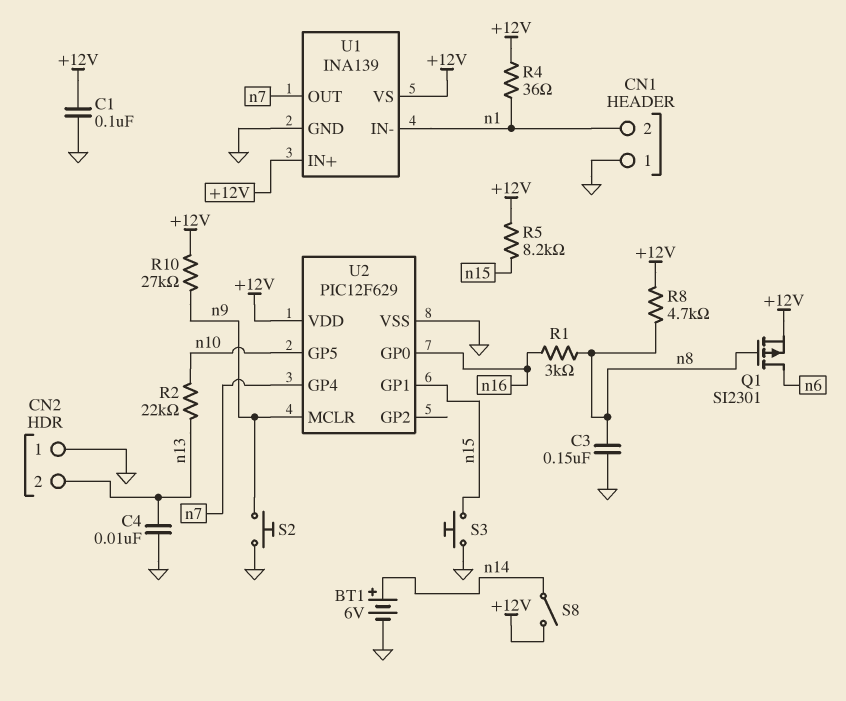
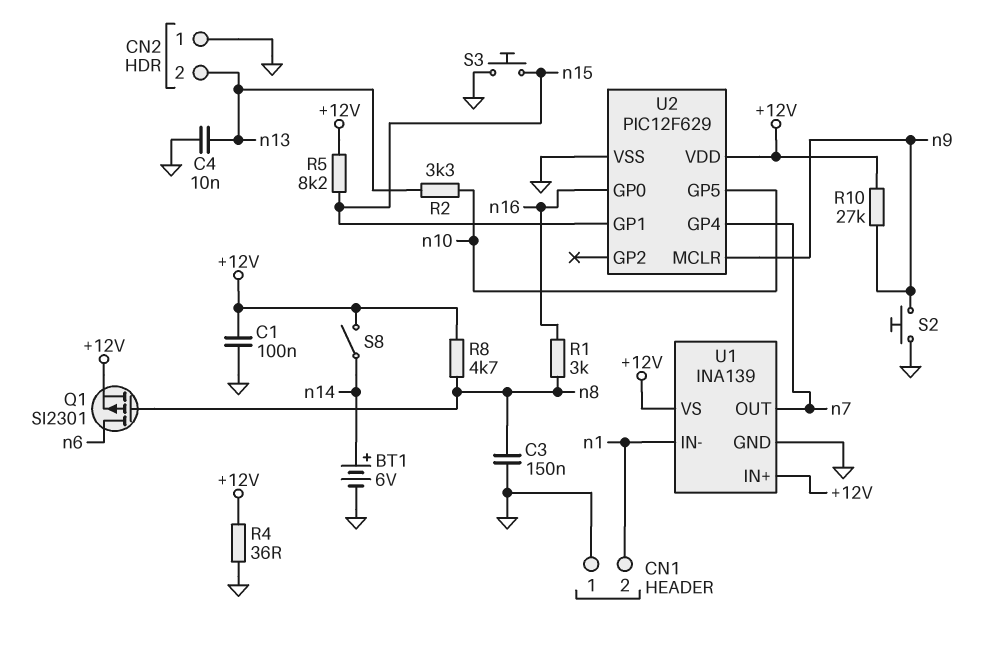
R2: 22k (n10, n13) -> 3.3k (n10, n13)
R4: 36 (+12V, n1) -> 36 (+12V, GND)

